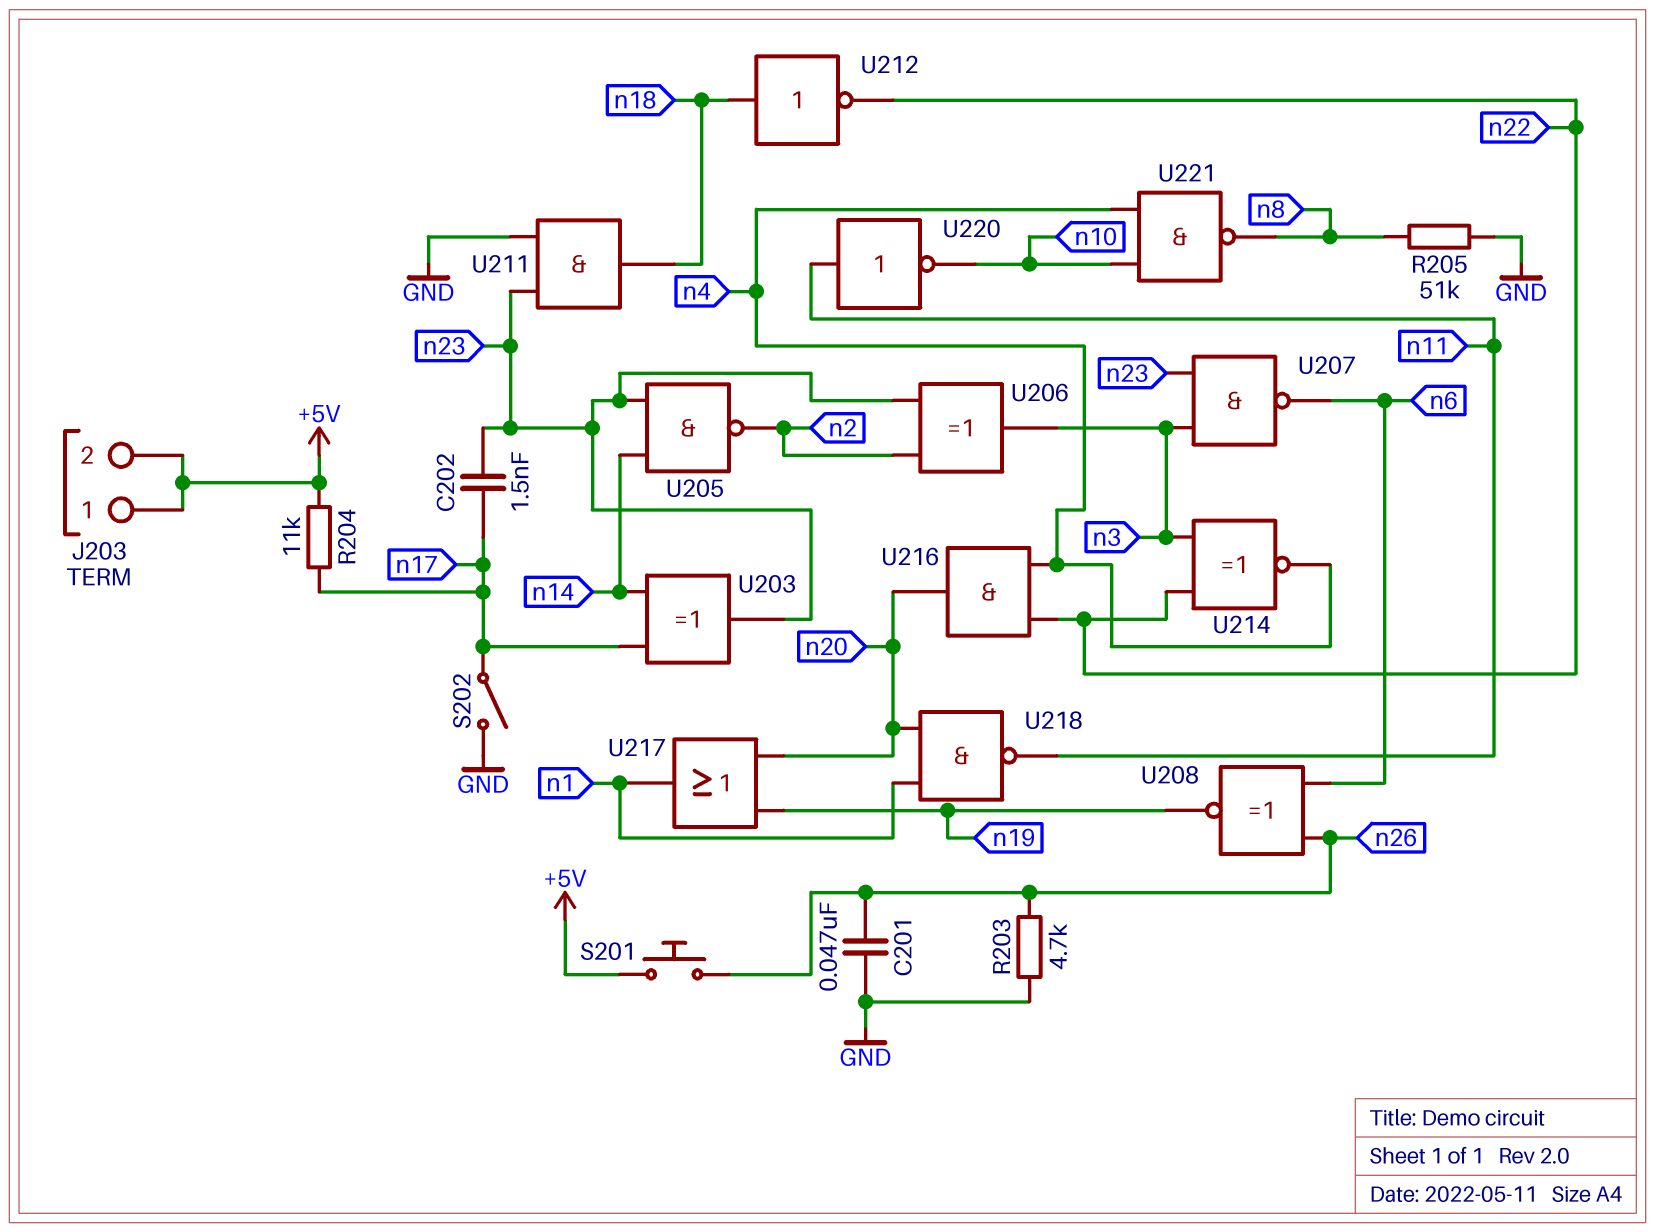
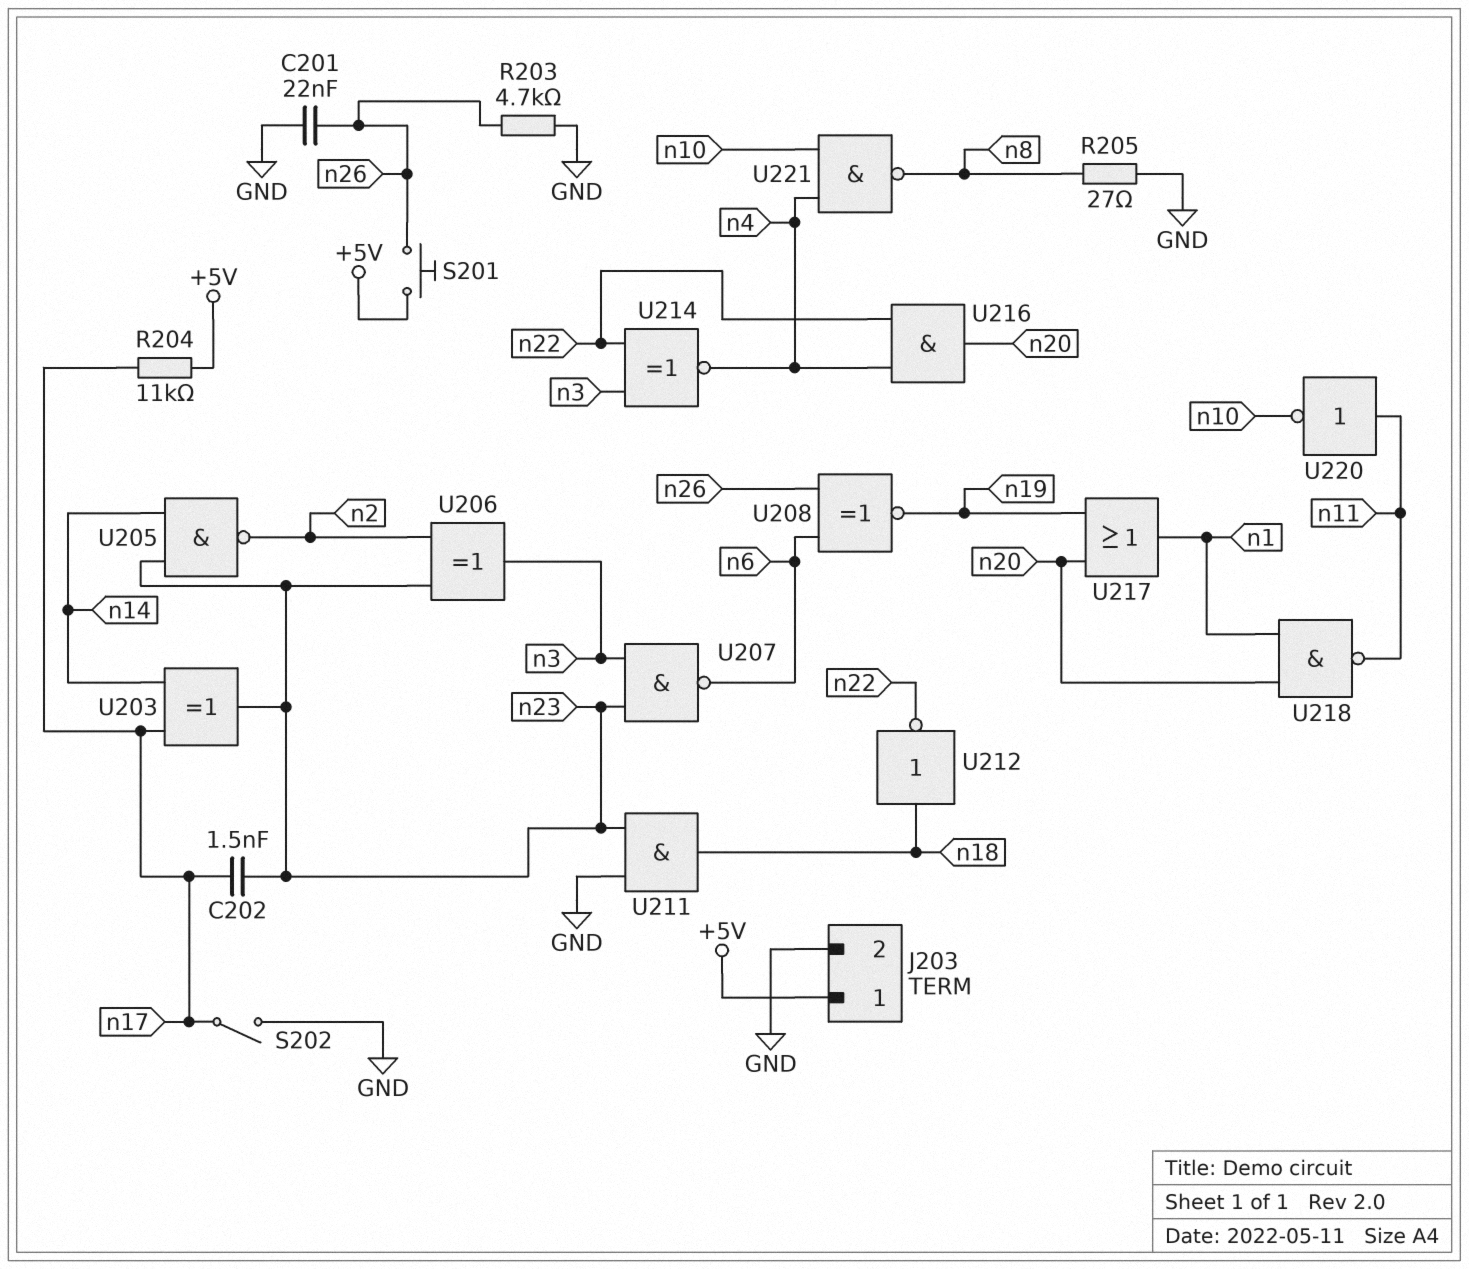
C201: 47nF (GND, n26) -> 22nF (GND, n26)
J203 pin 2: +5V -> GND
R205: 51k (GND, n8) -> 27 (GND, n8)

